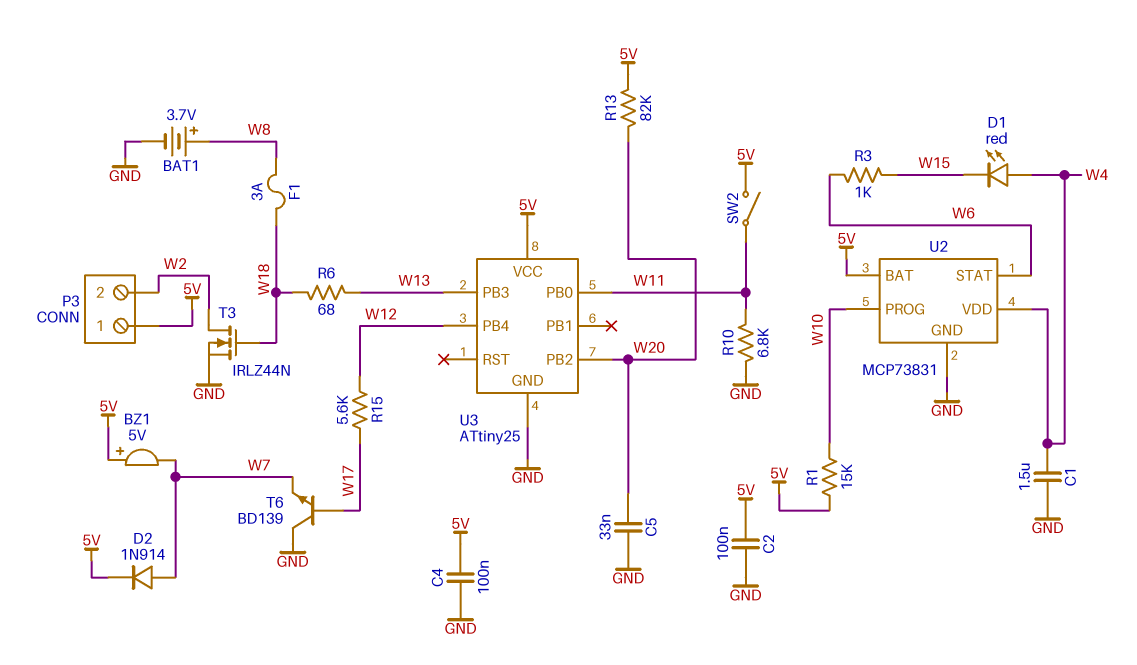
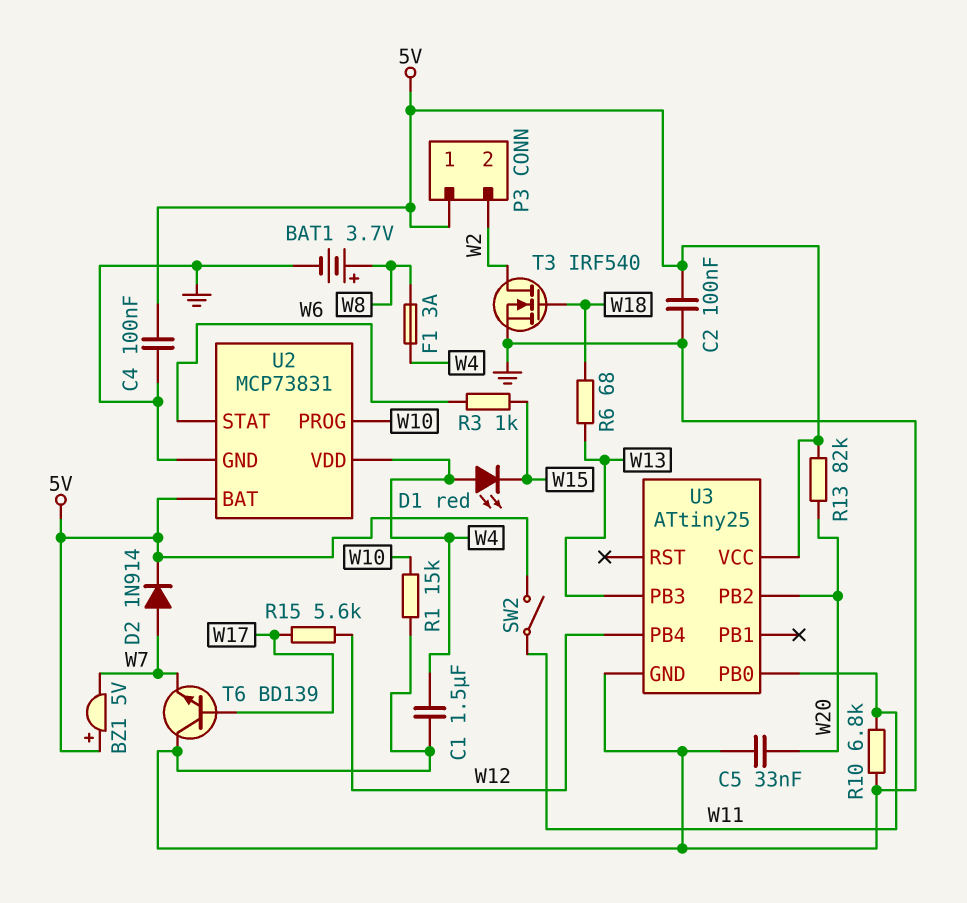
F1: 3A (W8, W18) -> 3A (W4, W8)
R1: 15k (5V, W10) -> 15k (GND, W10)
T3: NMOS IRLZ44N (G W18, D W2, S GND) -> NMOS IRF540 (G W18, D W2, S GND)

